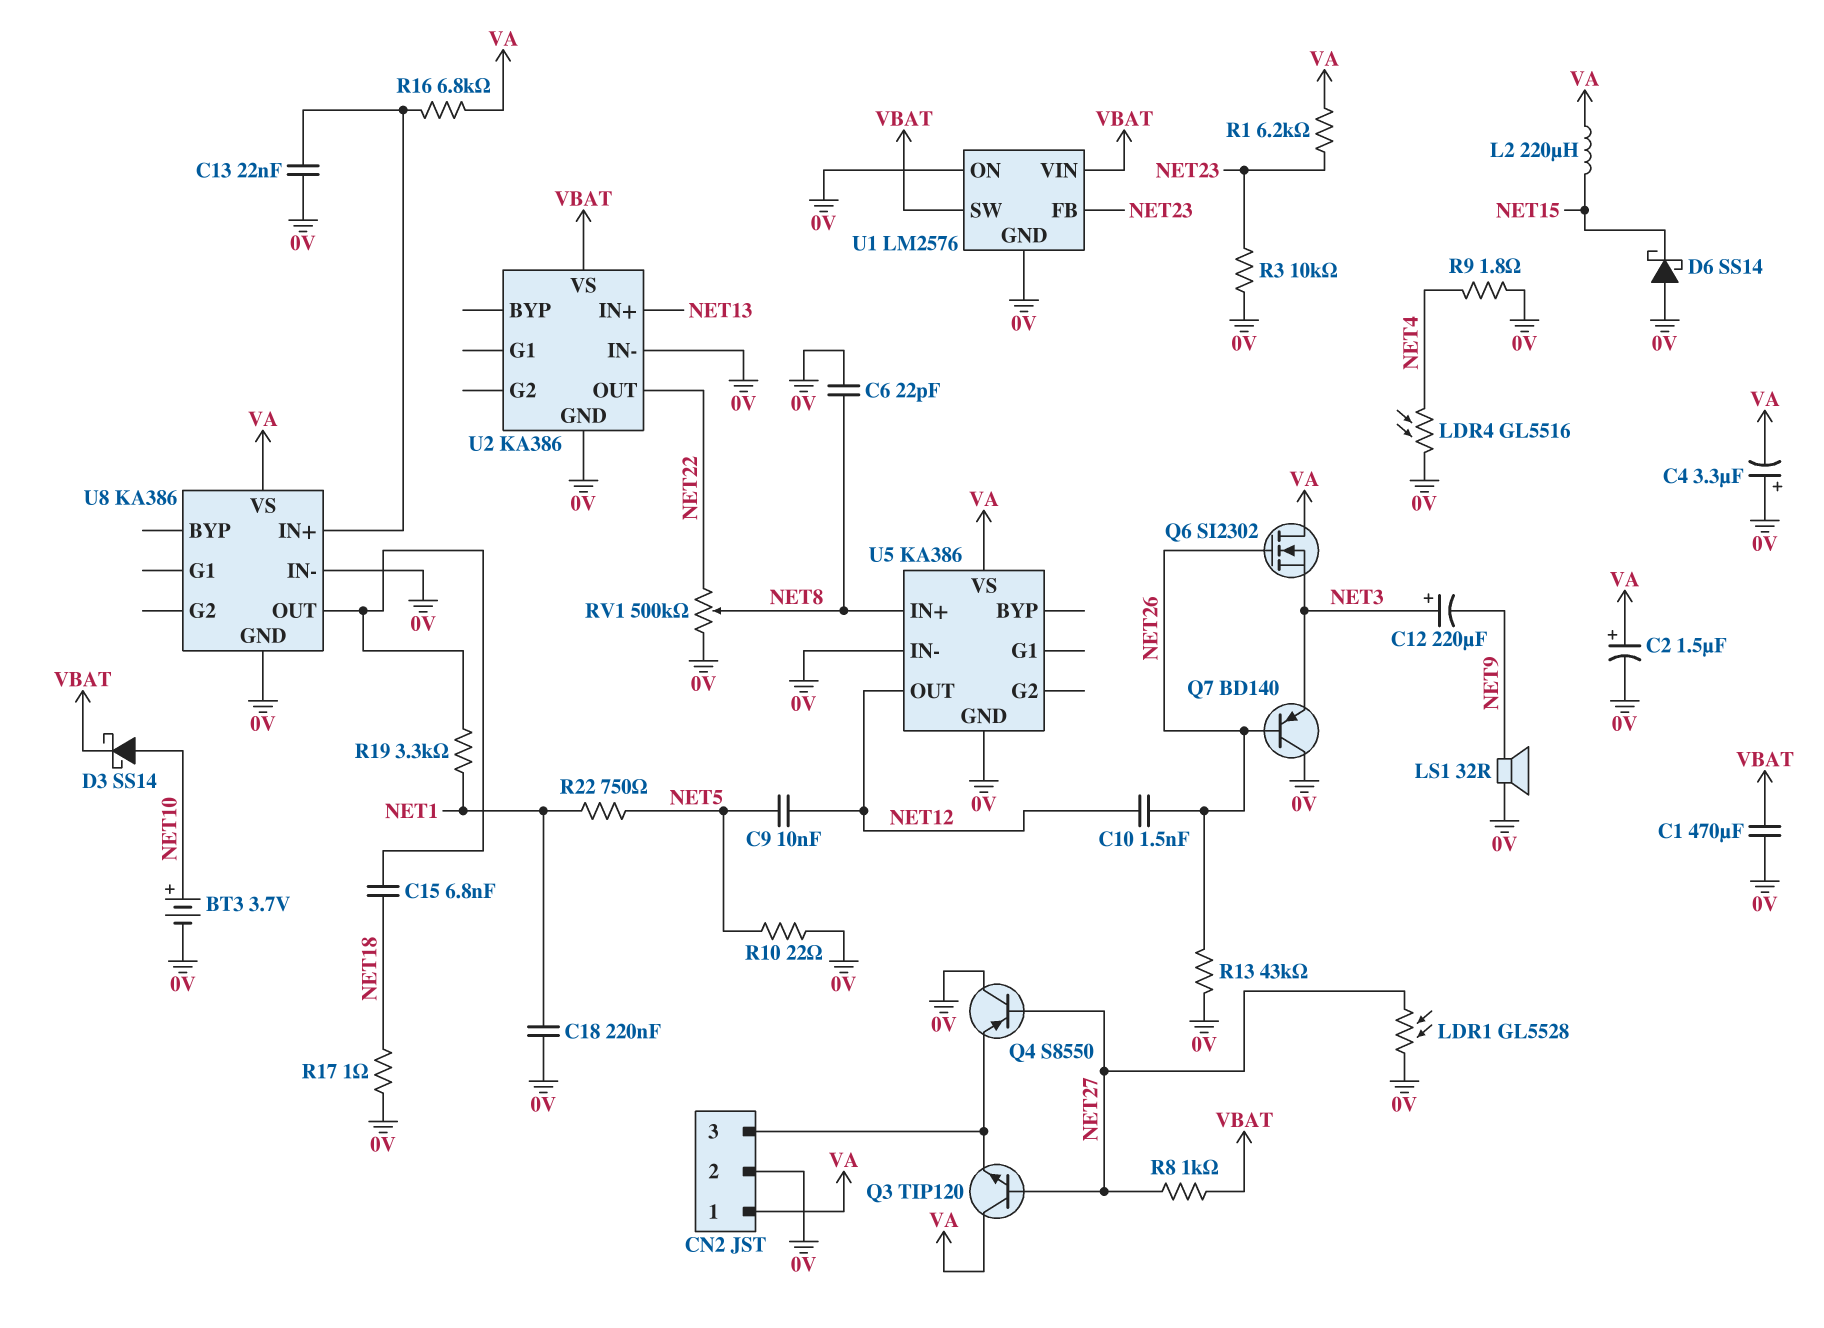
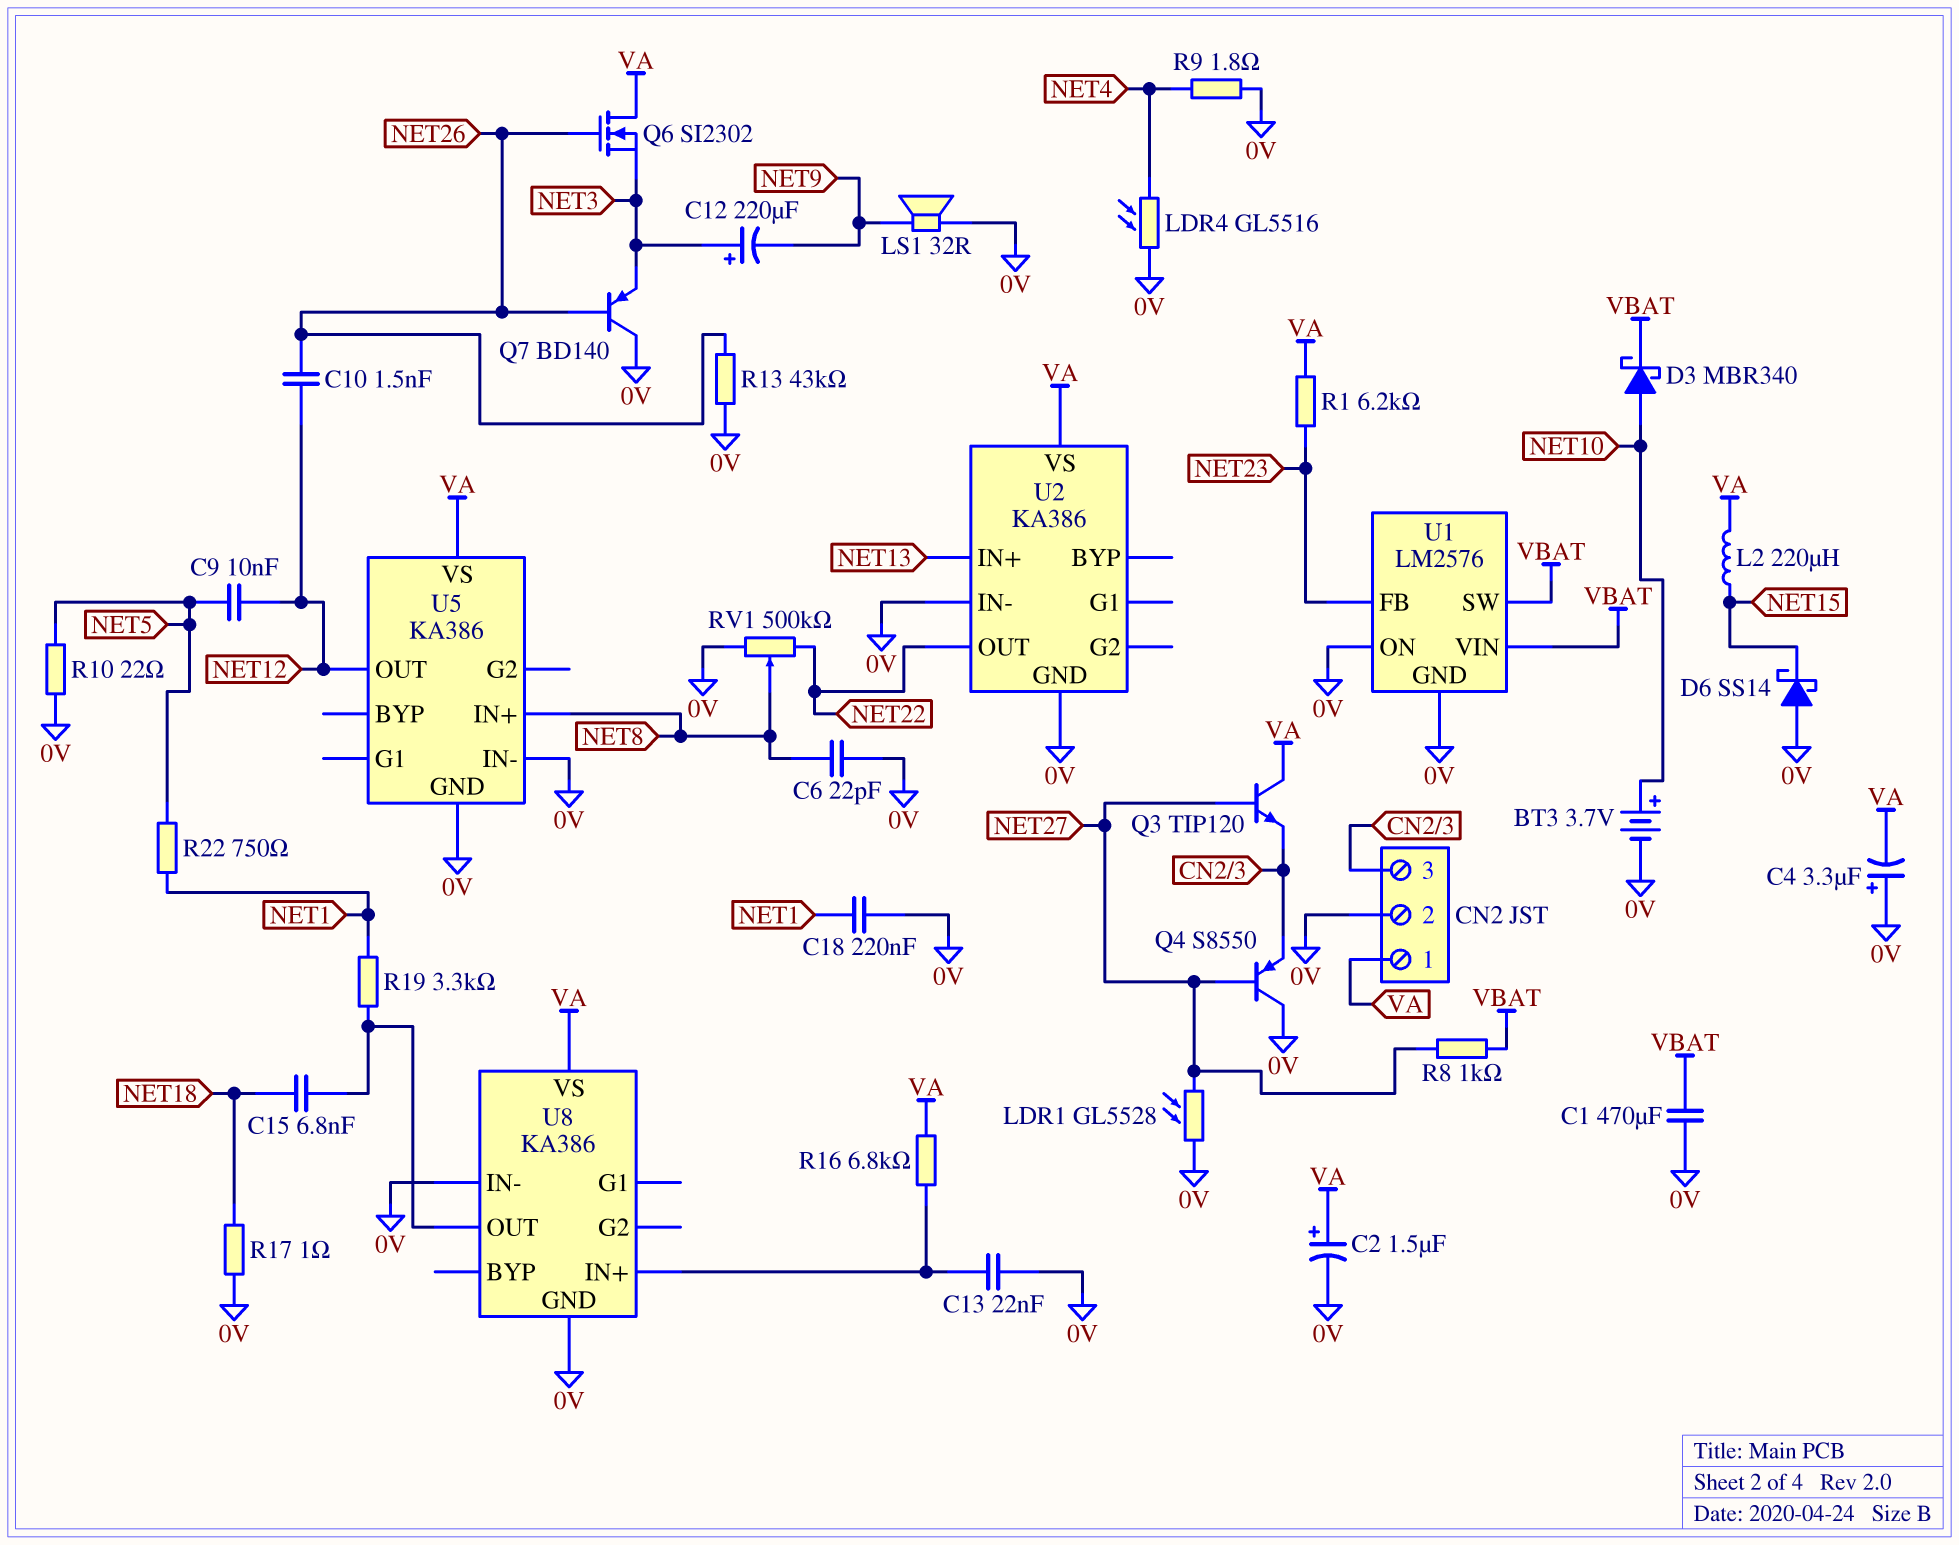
D3: schottky SS14 (A NET10, K VBAT) -> schottky MBR340 (A NET10, K VBAT)
R3: 10k (0V, NET23) -> none
U2 pin VS: VBAT -> VA

